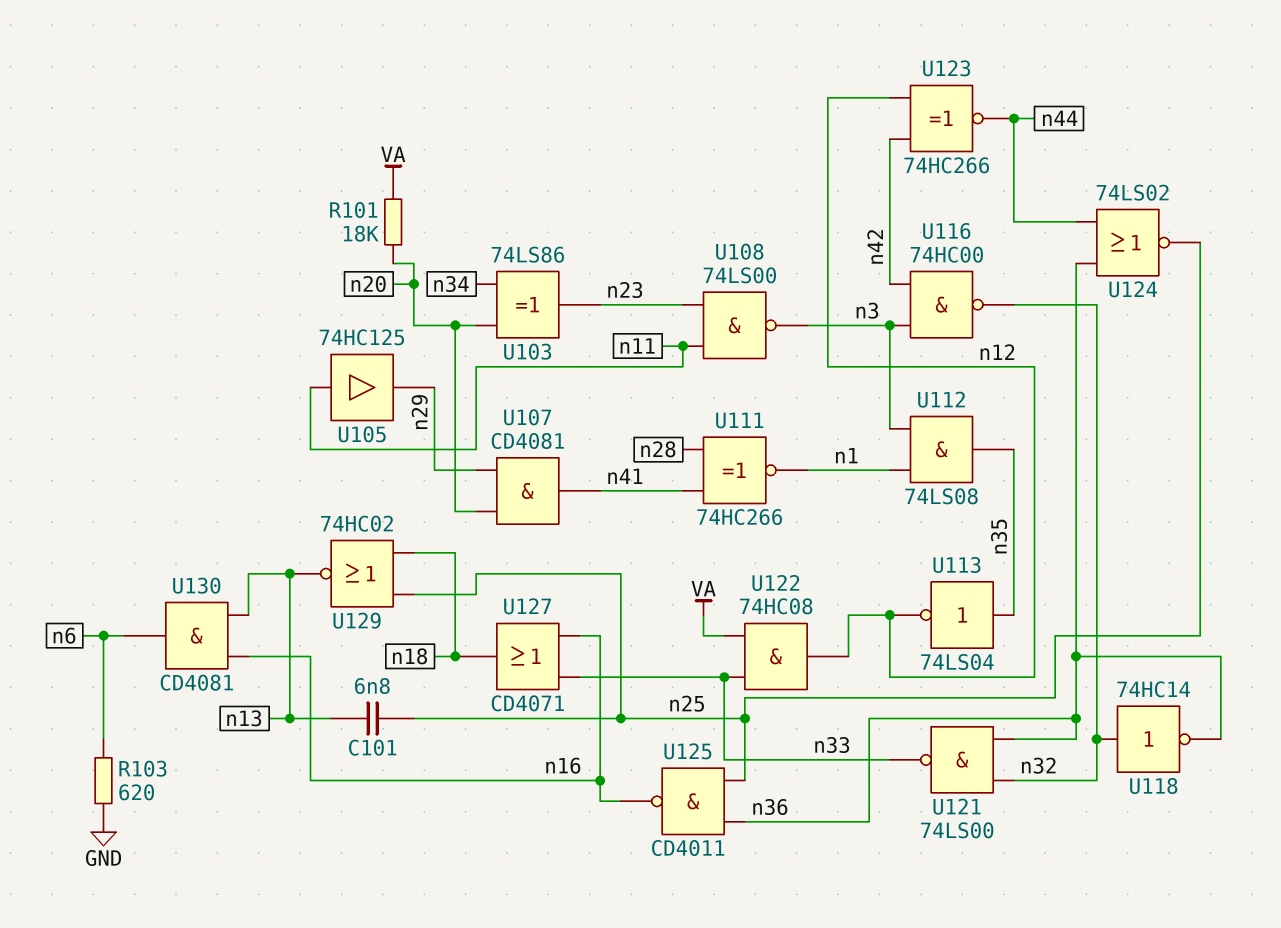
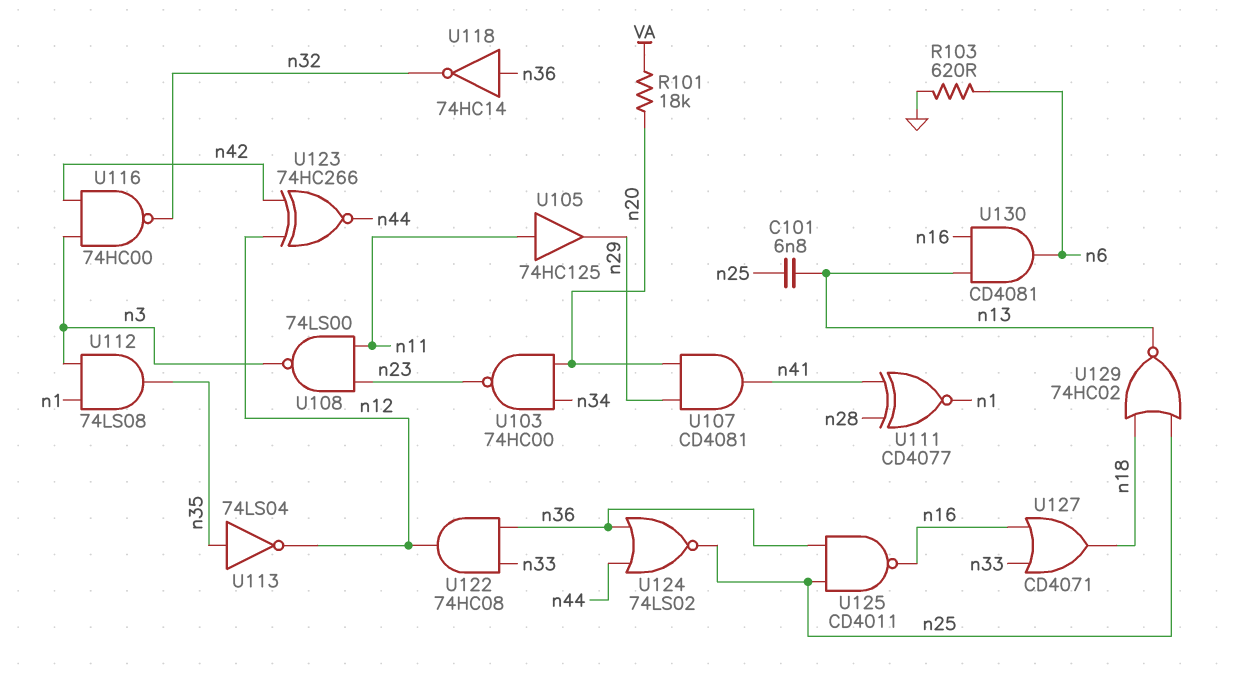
U103: XOR 74LS86 (in n20, in n34, out n23) -> NAND 74HC00 (in n20, in n34, out n23)
U111: XNOR 74HC266 (in n28, in n41, out n1) -> XNOR CD4077 (in n28, in n41, out n1)
U118: NOT 74HC14 (in n32, out n36) -> NOT 74HC14 (in n36, out n32)
U121: NAND 74LS00 (in n32, in n36, out n33) -> none
U122: AND 74HC08 (in VA, in n33, out n12) -> AND 74HC08 (in n33, in n36, out n12)

